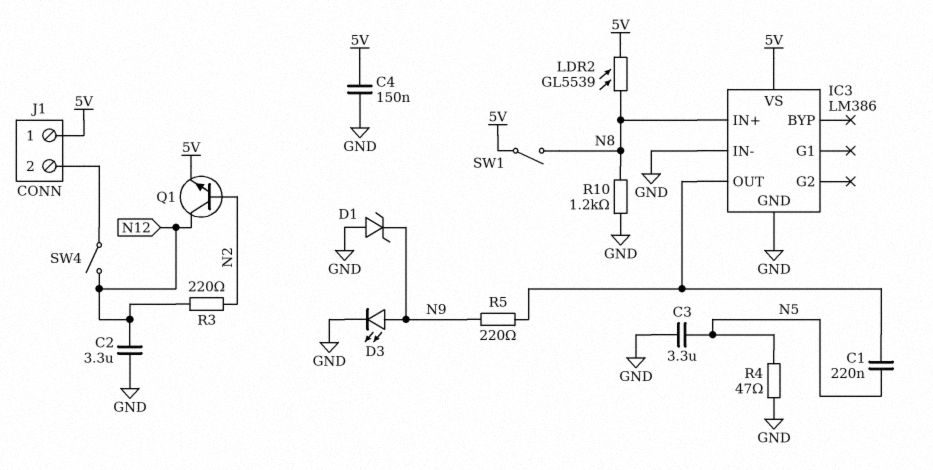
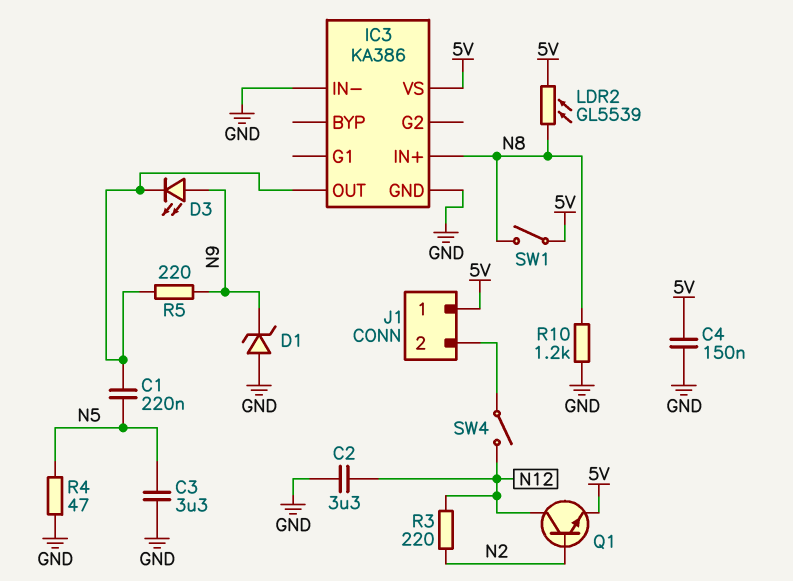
D3: LED (A N9, K GND) -> LED (A N9, K IC3/OUT)
IC3: LM386 -> KA386

